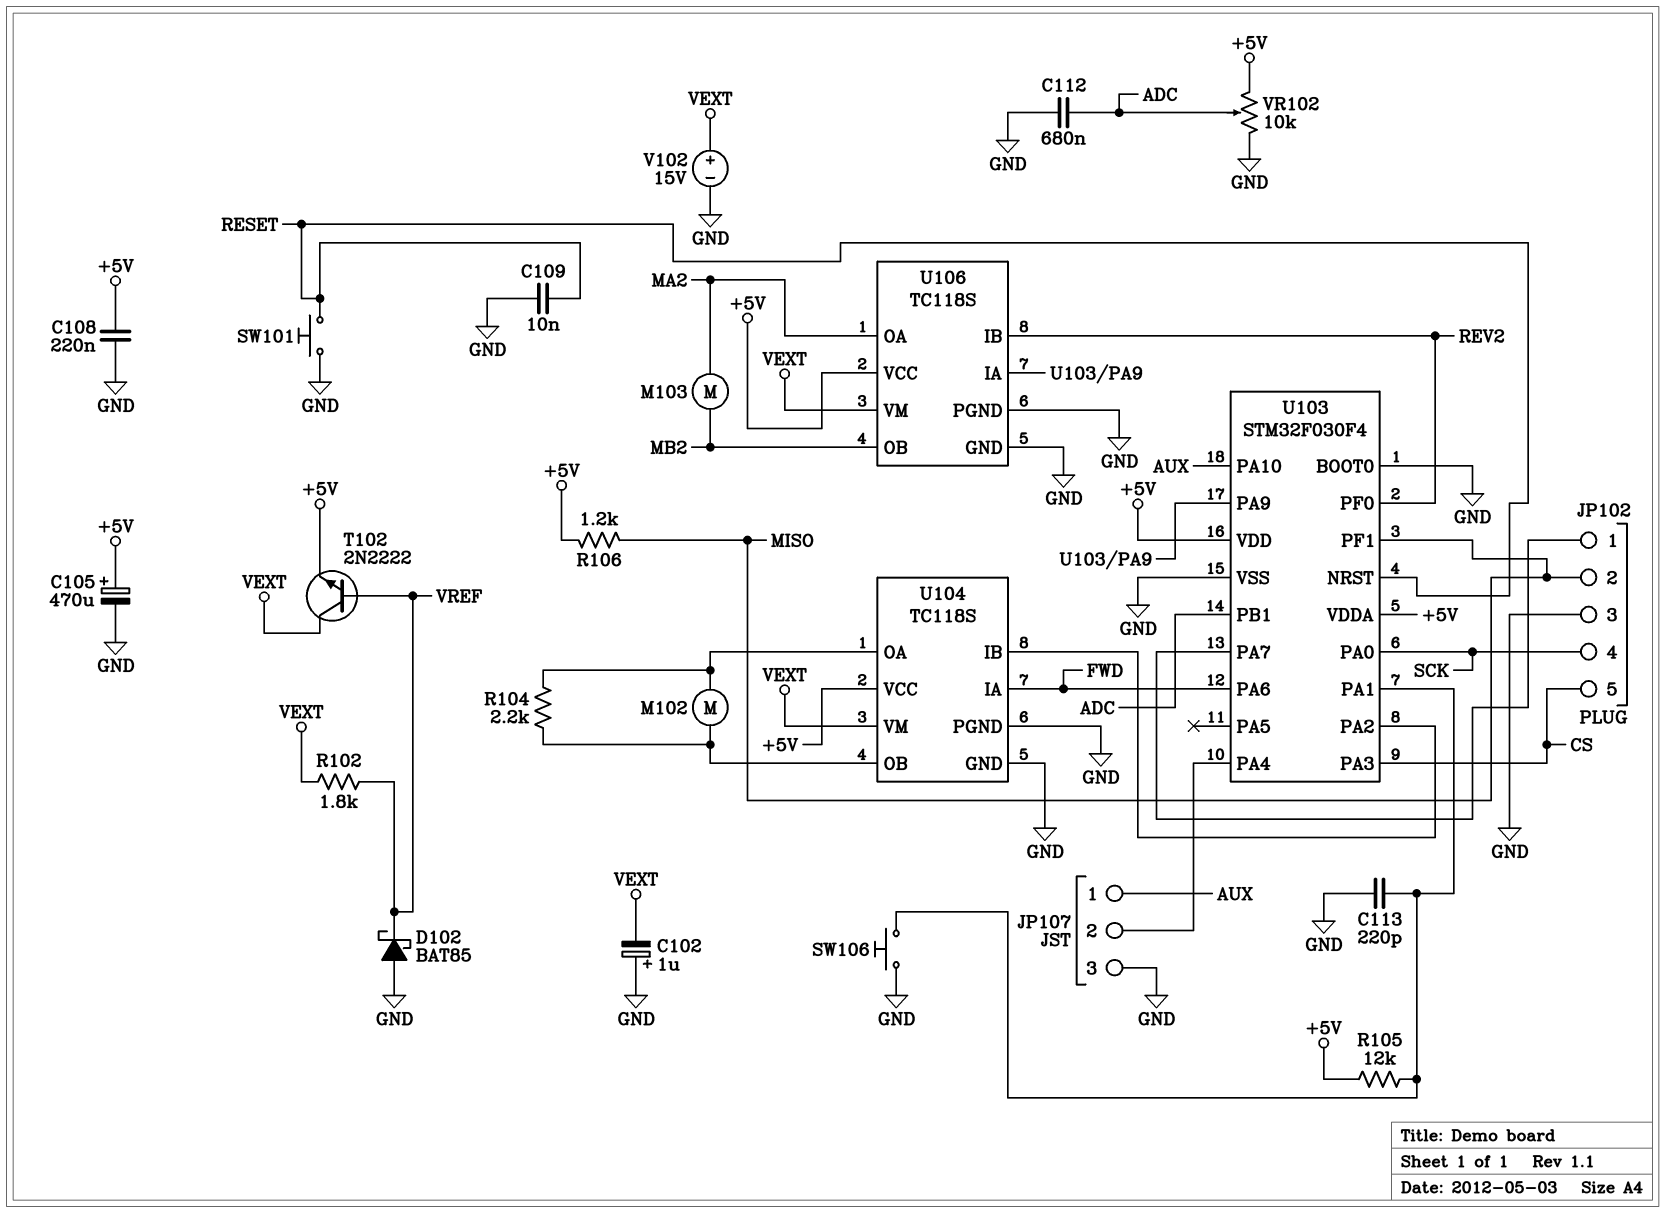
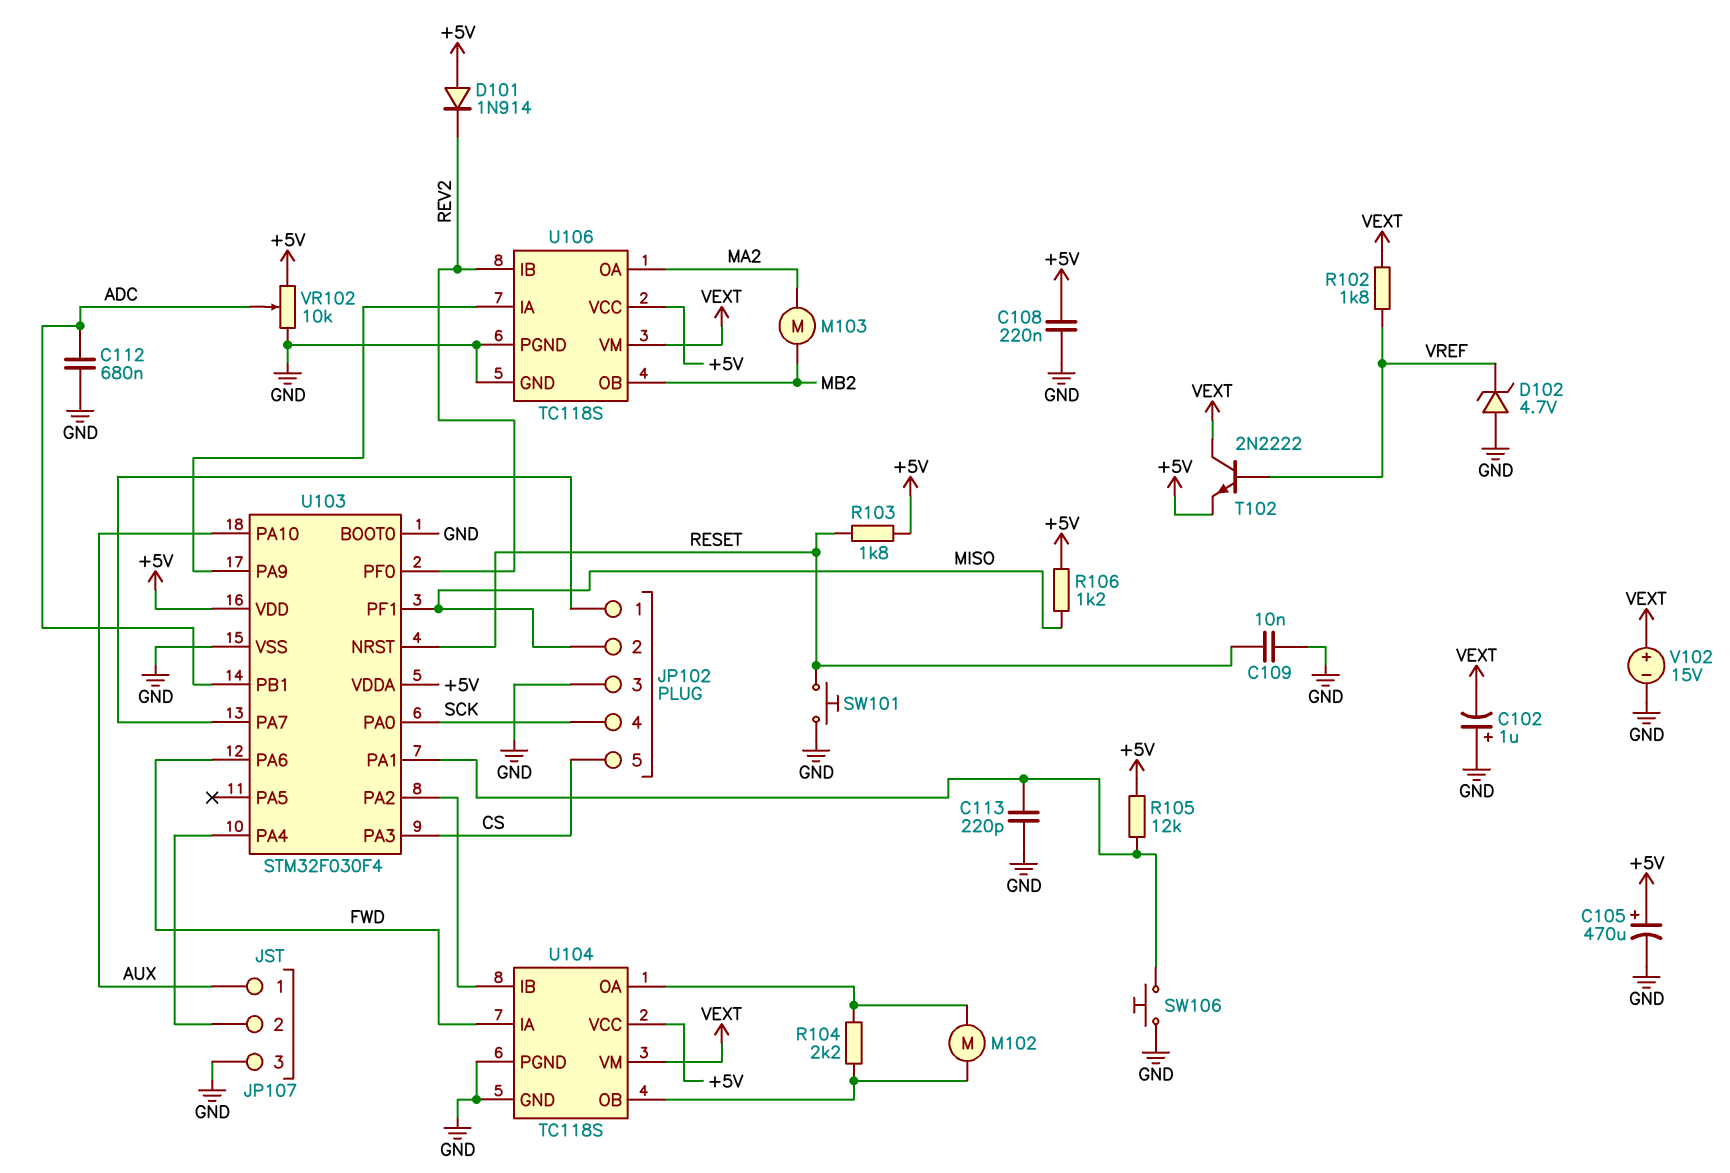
D101: none -> diode 1N914 (A +5V, K REV2)
D102: schottky BAT85 (A GND, K VREF) -> zener 4.7V (A GND, K VREF)
R103: none -> 1.8k (+5V, RESET)

